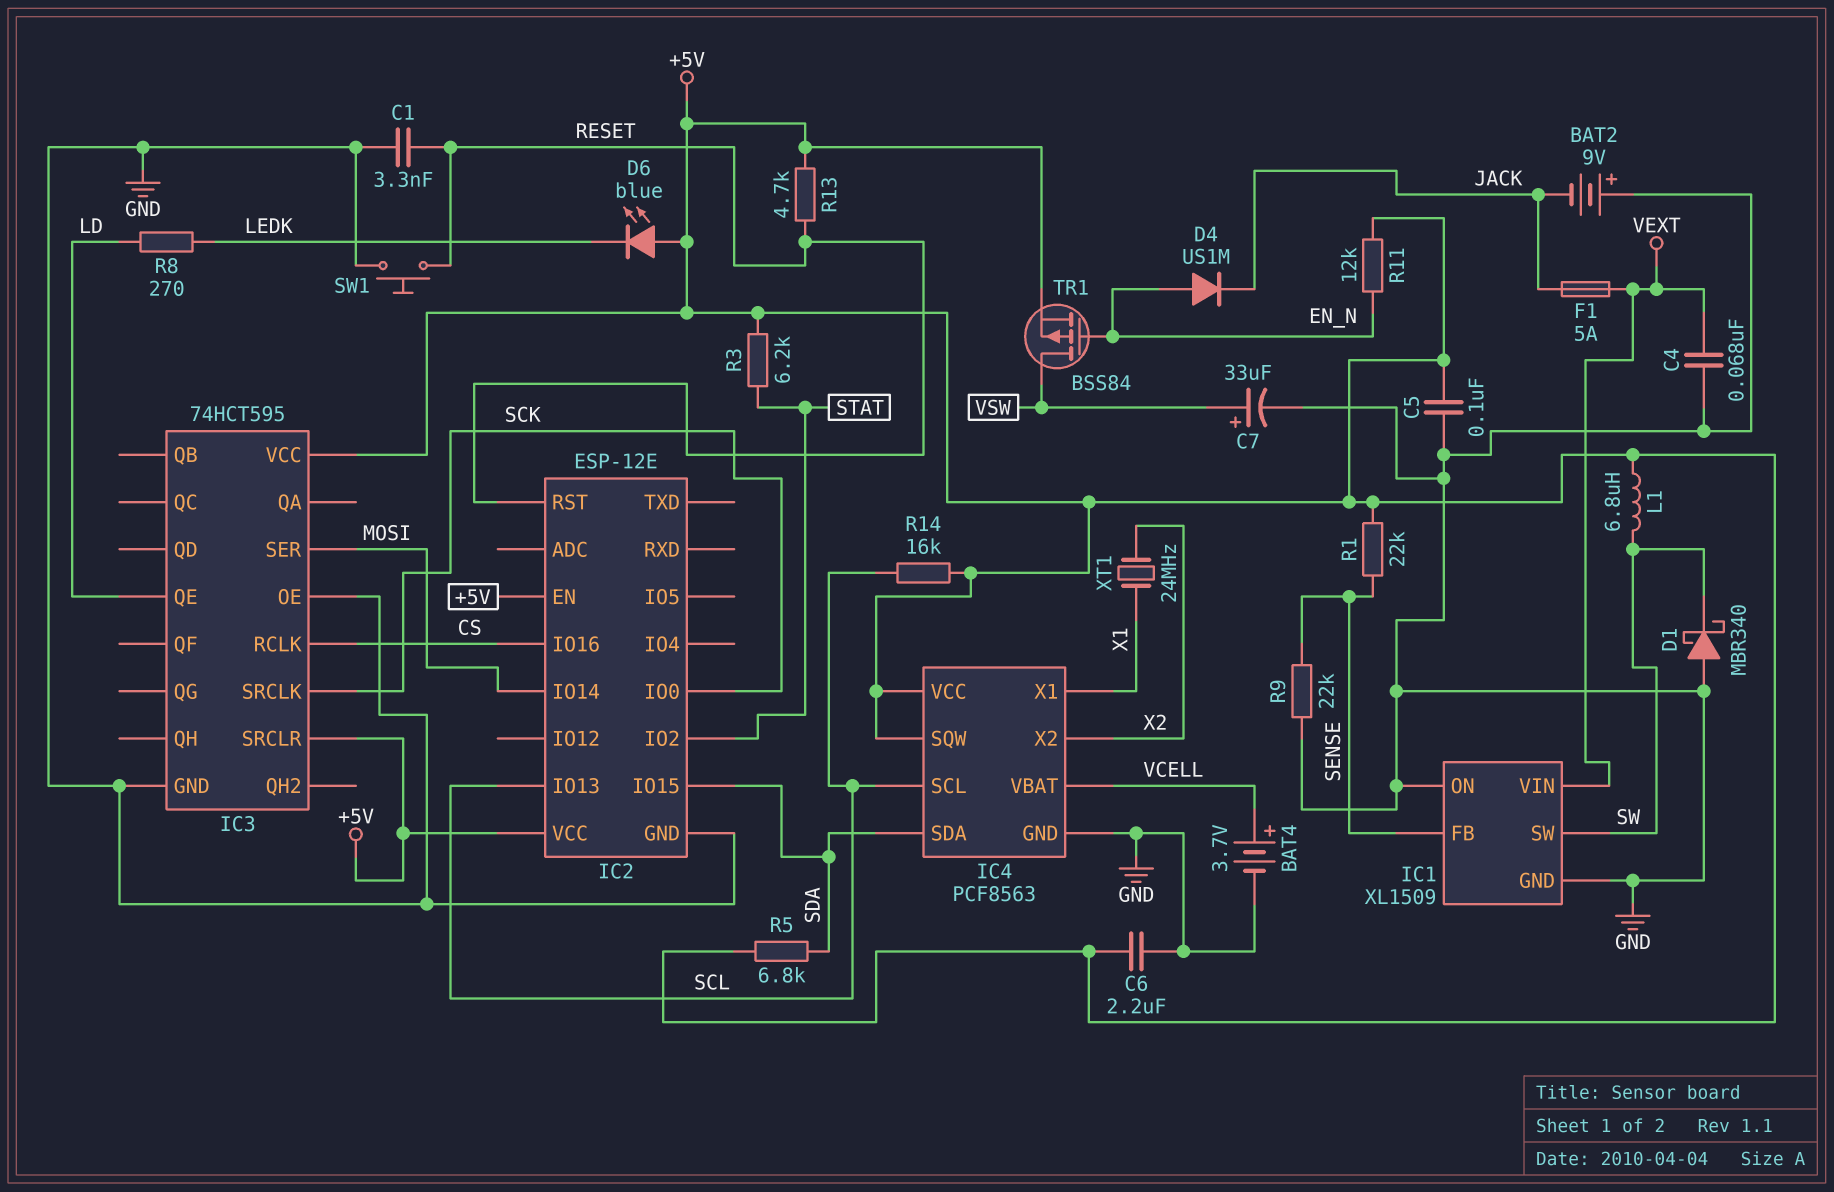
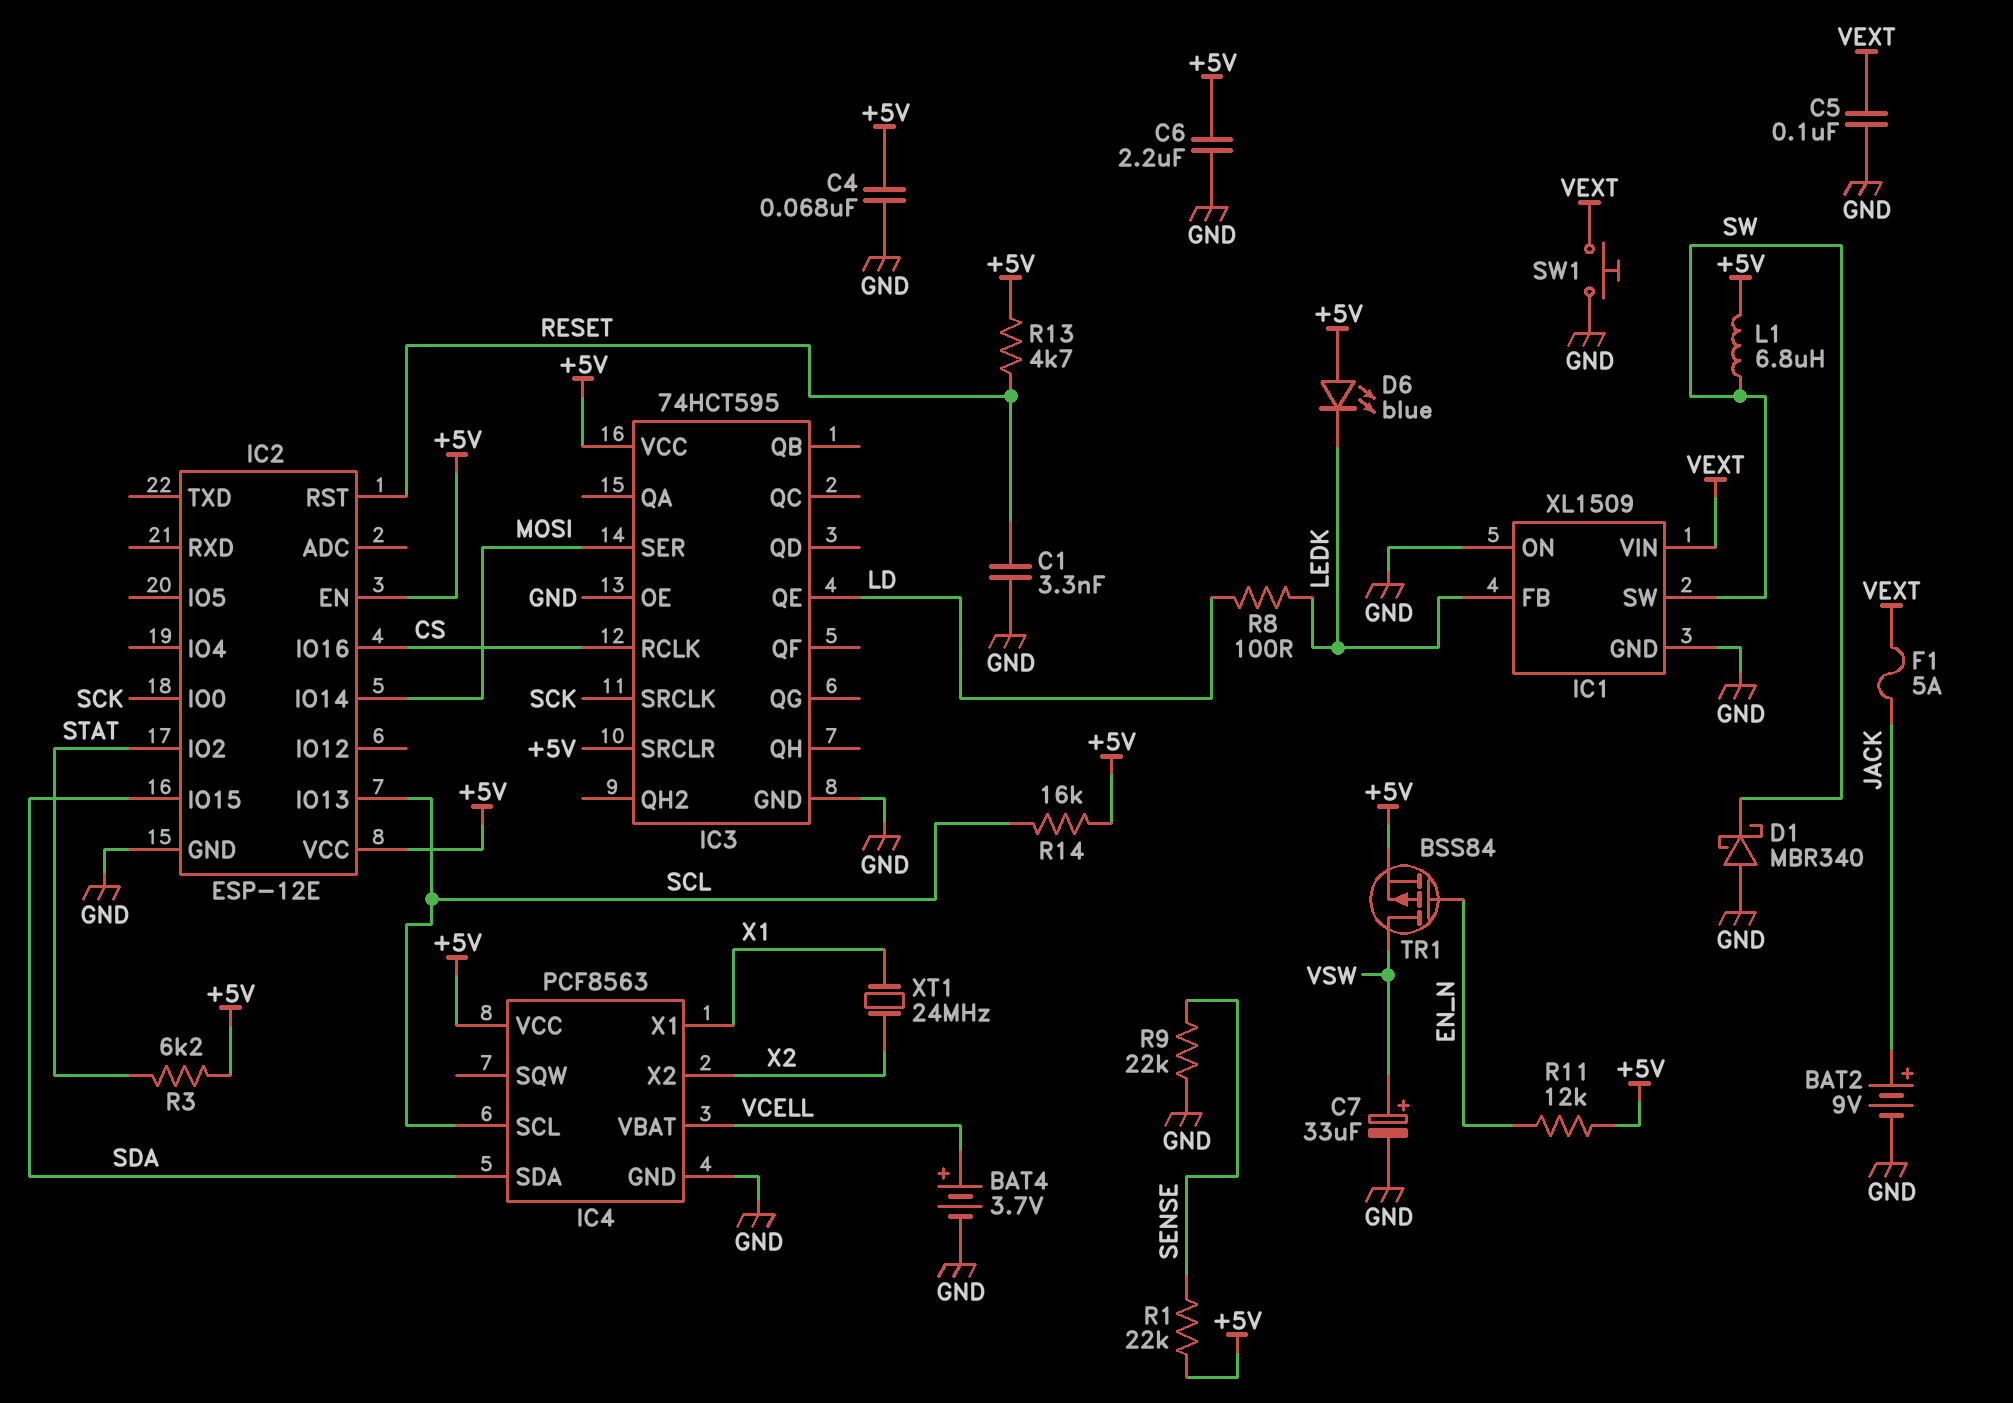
BAT2: 9V (plus GND, minus JACK) -> 9V (plus JACK, minus GND)
C4: 68nF (GND, VEXT) -> 68nF (+5V, GND)
C5: 100nF (+5V, GND) -> 100nF (GND, VEXT)
D4: diode US1M (A EN_N, K JACK) -> none
IC1 pin FB: SENSE -> LEDK
IC4 pin SQW: +5V -> none
R5: 6.8k (+5V, SDA) -> none
R8: 270 (LD, LEDK) -> 100 (LD, LEDK)
SW1: button (GND, RESET) -> button (GND, VEXT)

